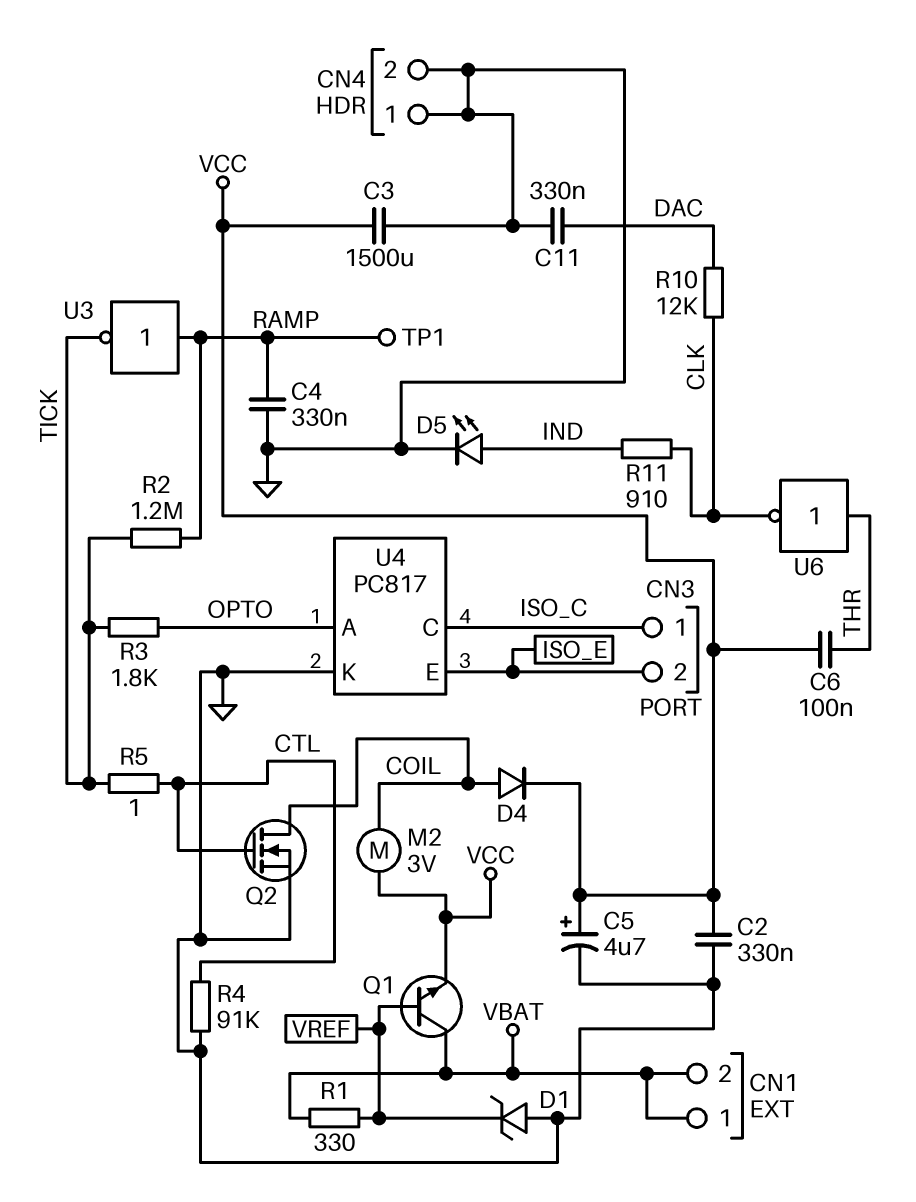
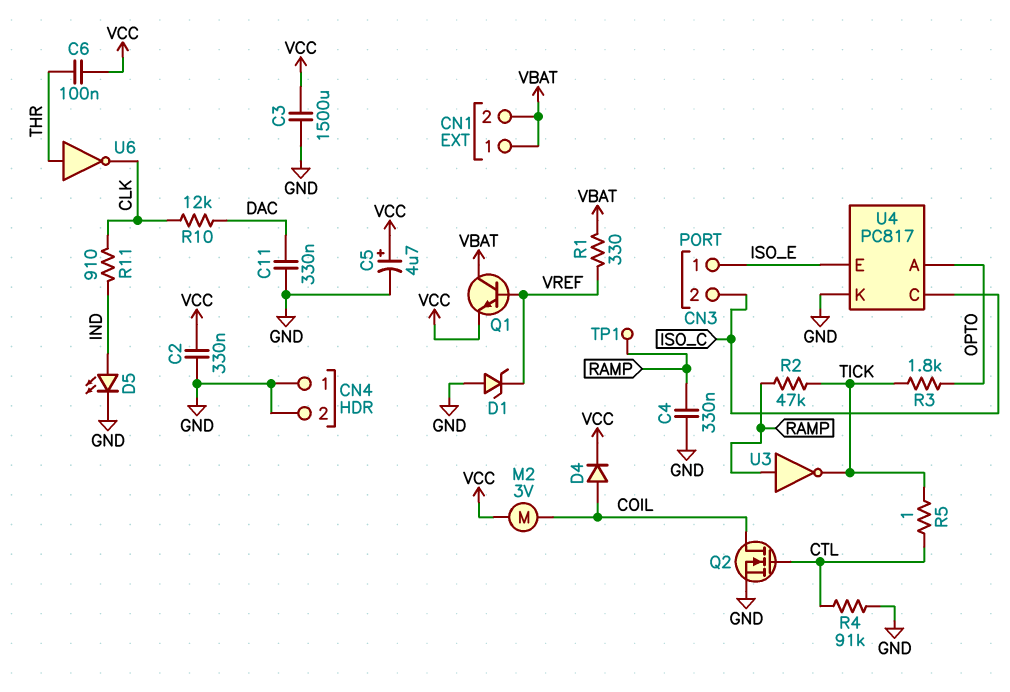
CN3 pin 1: ISO_C -> ISO_E
CN3 pin 2: ISO_E -> ISO_C
R2: 1.2M (RAMP, TICK) -> 47k (RAMP, TICK)

